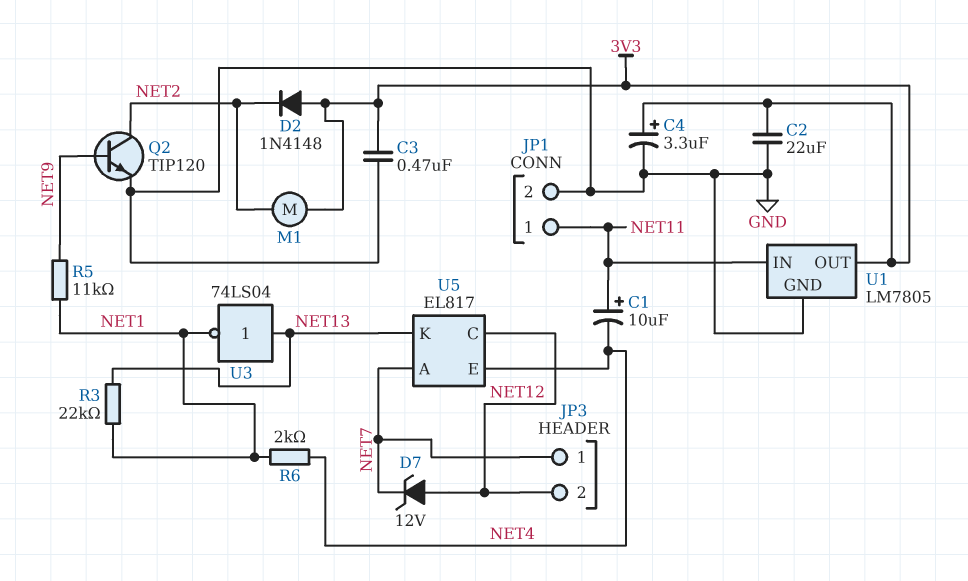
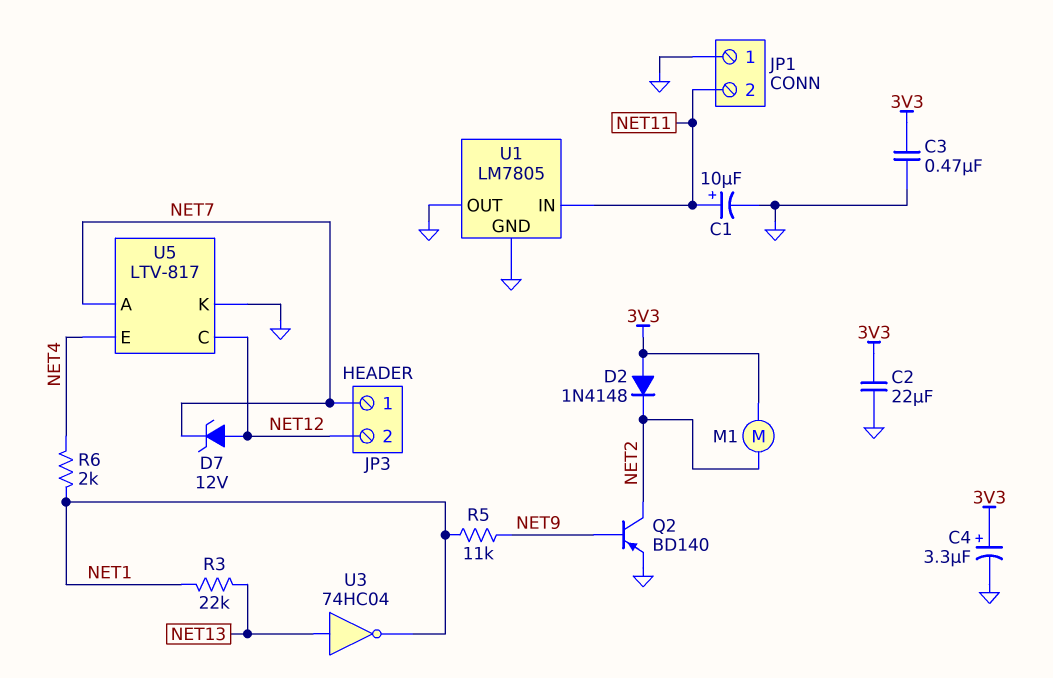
C1: 10uF (plus NET11, minus NET4) -> 10uF (plus NET11, minus GND)
JP1 pin 1: NET11 -> GND
JP1 pin 2: GND -> NET11
Q2: NPN TIP120 (B NET9, C NET2, E GND) -> PNP BD140 (B NET9, C NET2, E GND)
U1 pin OUT: 3V3 -> GND
U3: NOT 74LS04 (in NET13, out NET1) -> NOT 74HC04 (in NET13, out NET1)
U5: EL817 -> LTV-817
U5 pin K: NET13 -> GND

